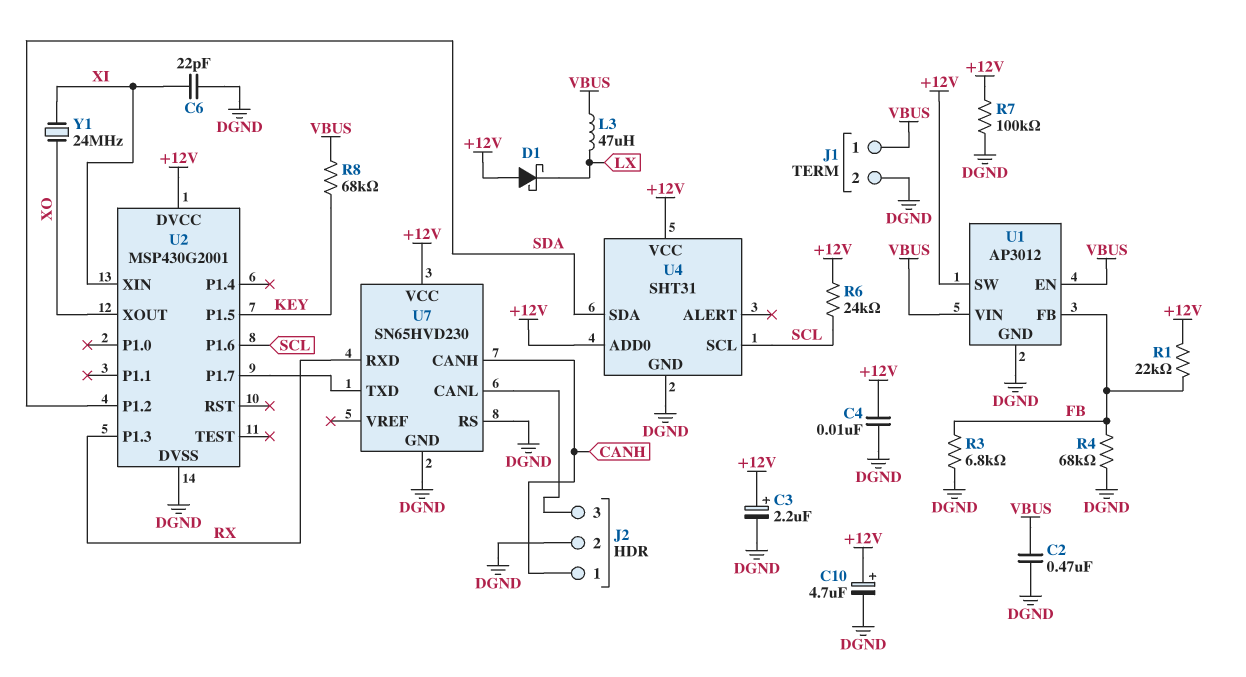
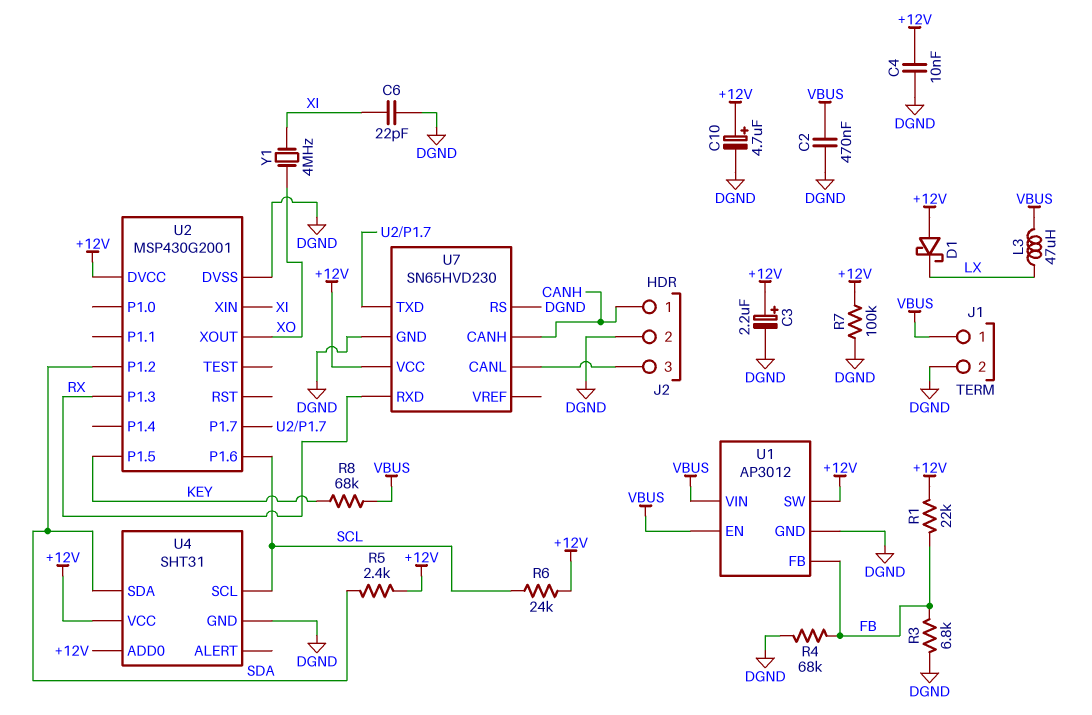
R5: none -> 2.4k (+12V, SDA)
Y1: 24MHz (XI, XO) -> 4MHz (XI, XO)

